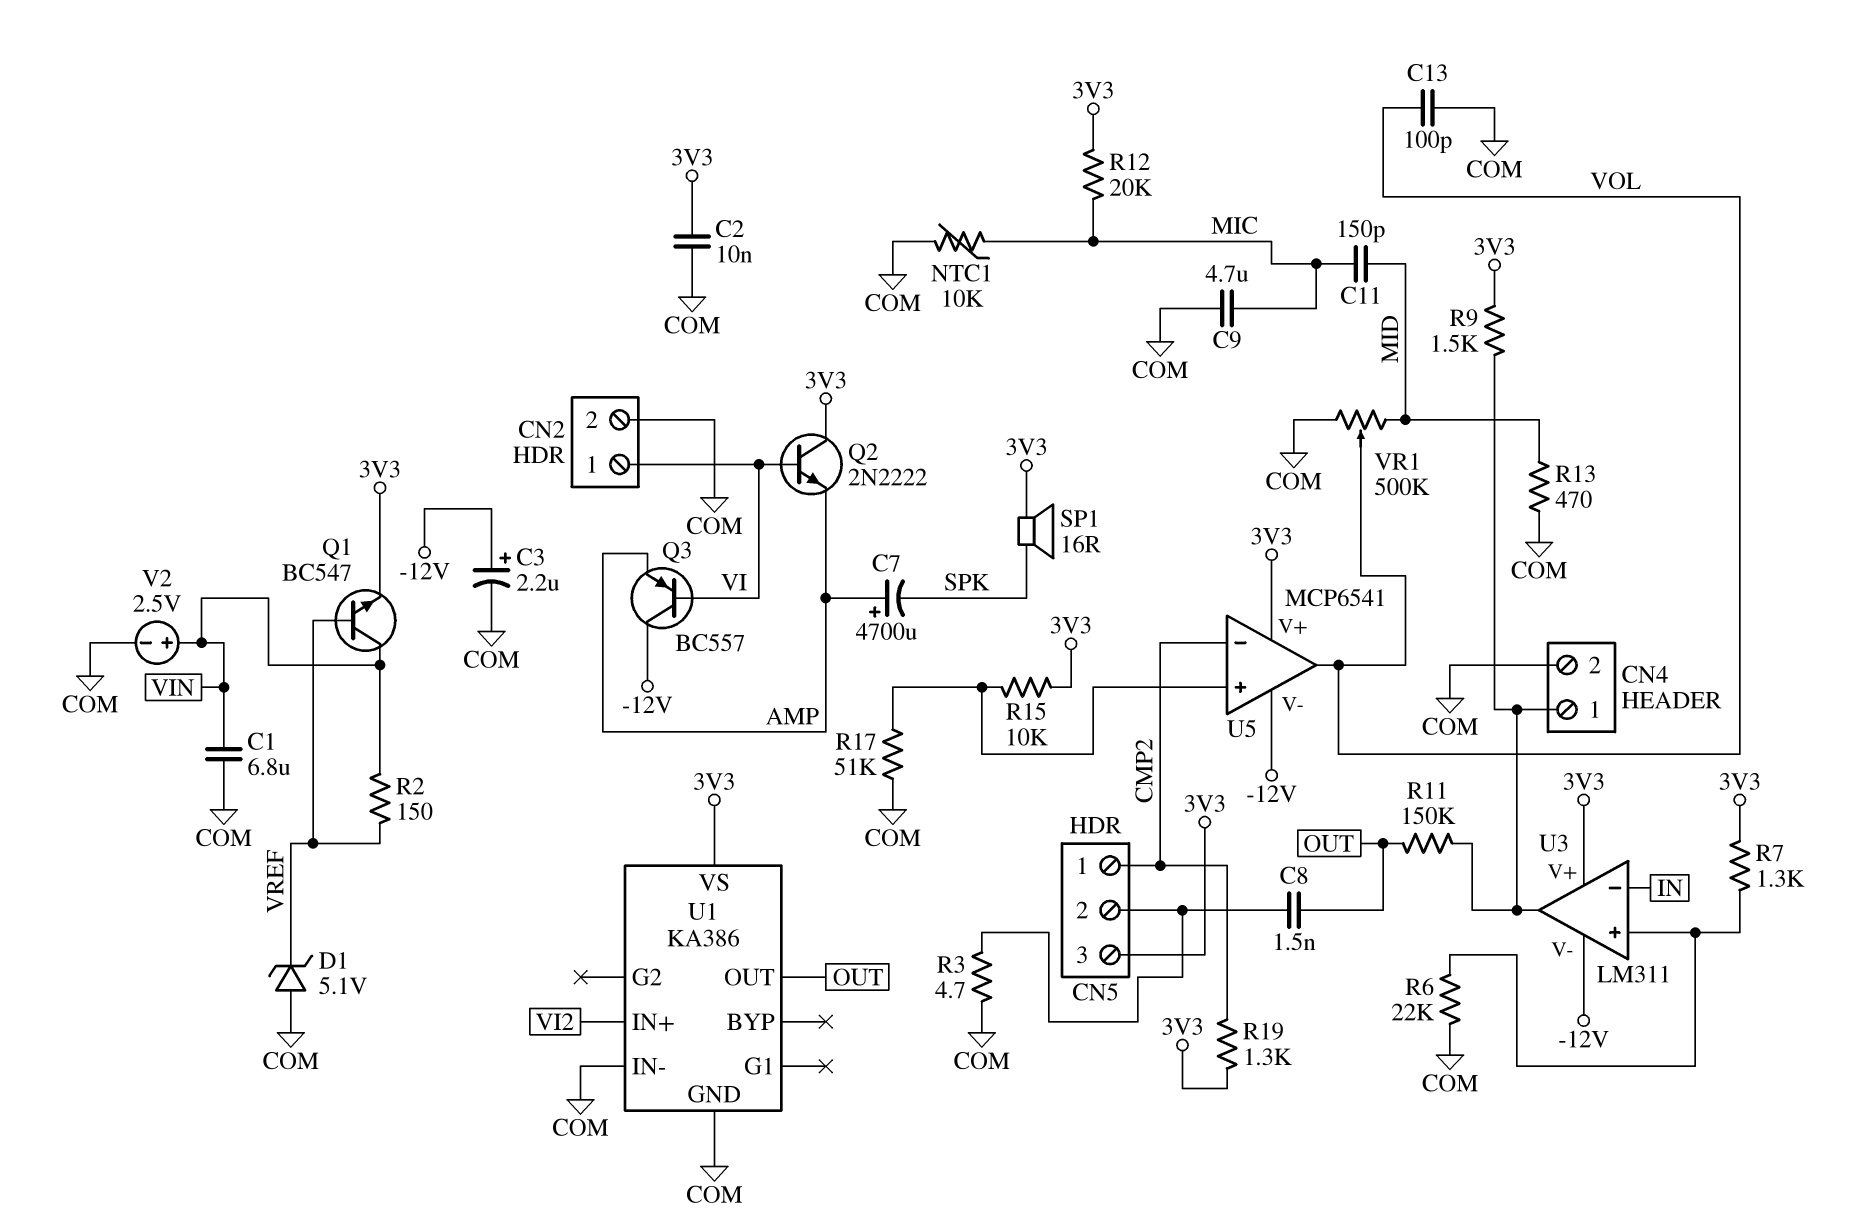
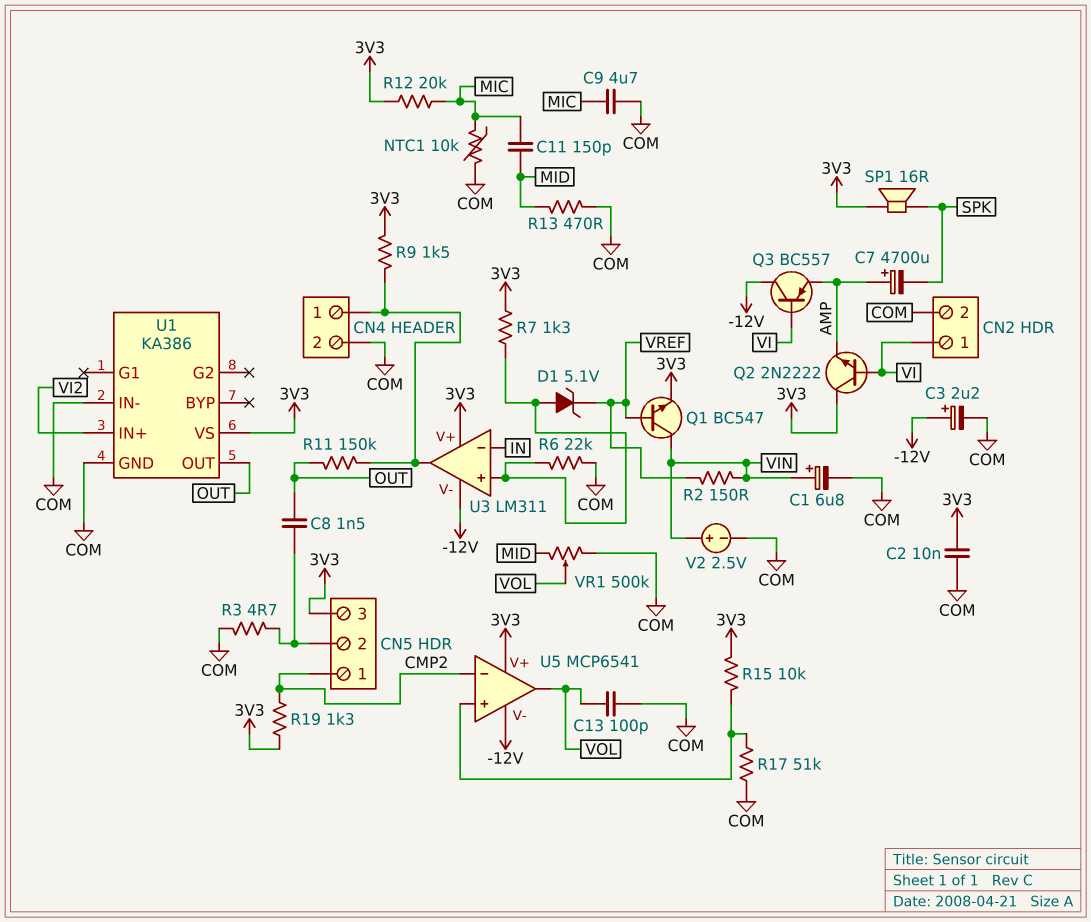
C1: 6.8uF (COM, VIN) -> 6.8uF (plus VIN, minus COM)
D1: zener 5.1V (A COM, K VREF) -> zener 5.1V (A U3/in+, K VREF)

